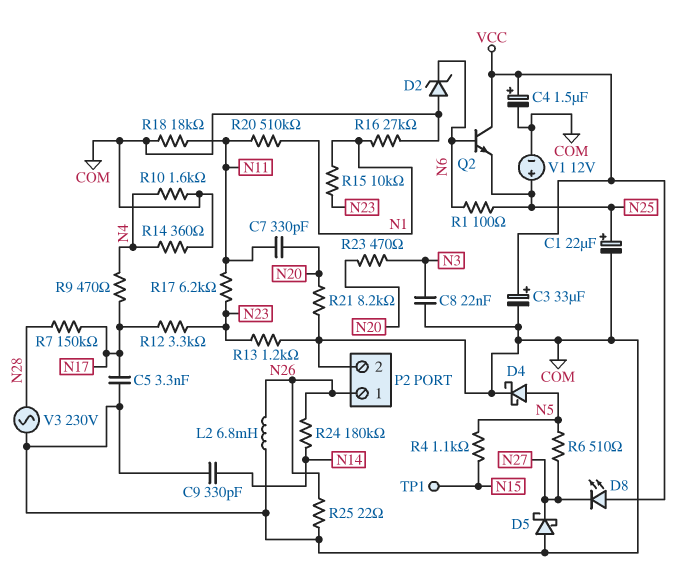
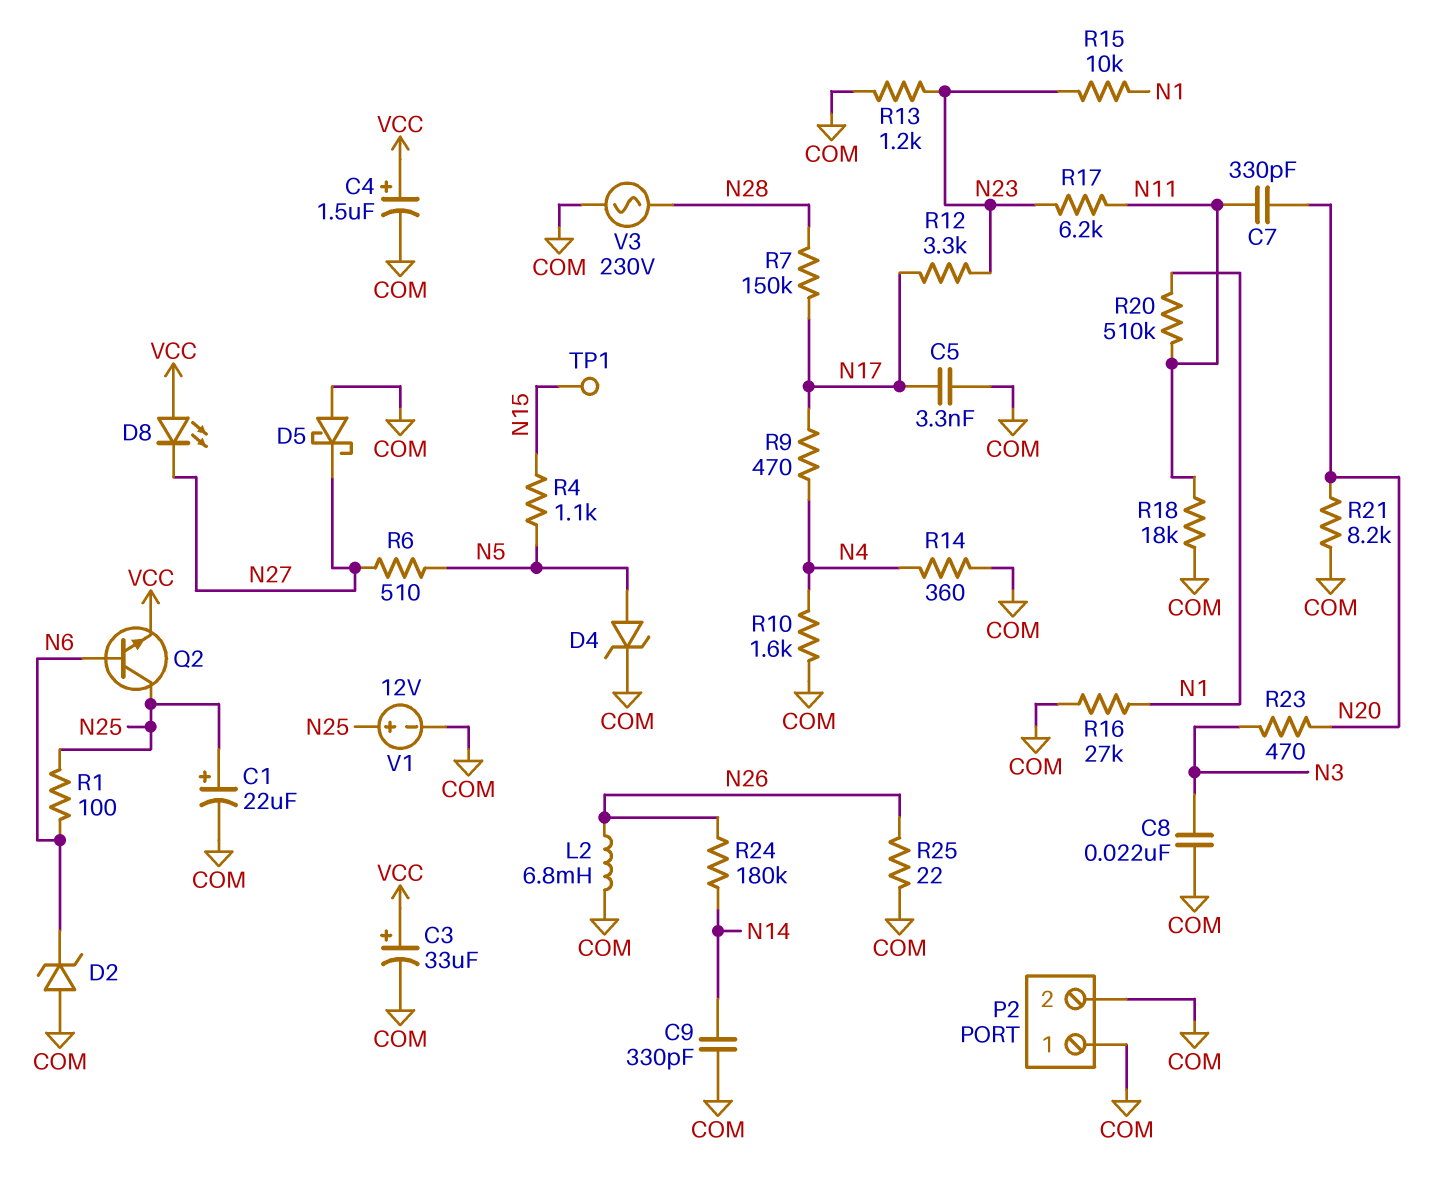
D4: schottky (A N5, K COM) -> zener (A N5, K COM)
P2 pin 1: N26 -> COM
Q2: NPN (B N6, C VCC, E N25) -> NPN (B N6, C N25, E VCC)

